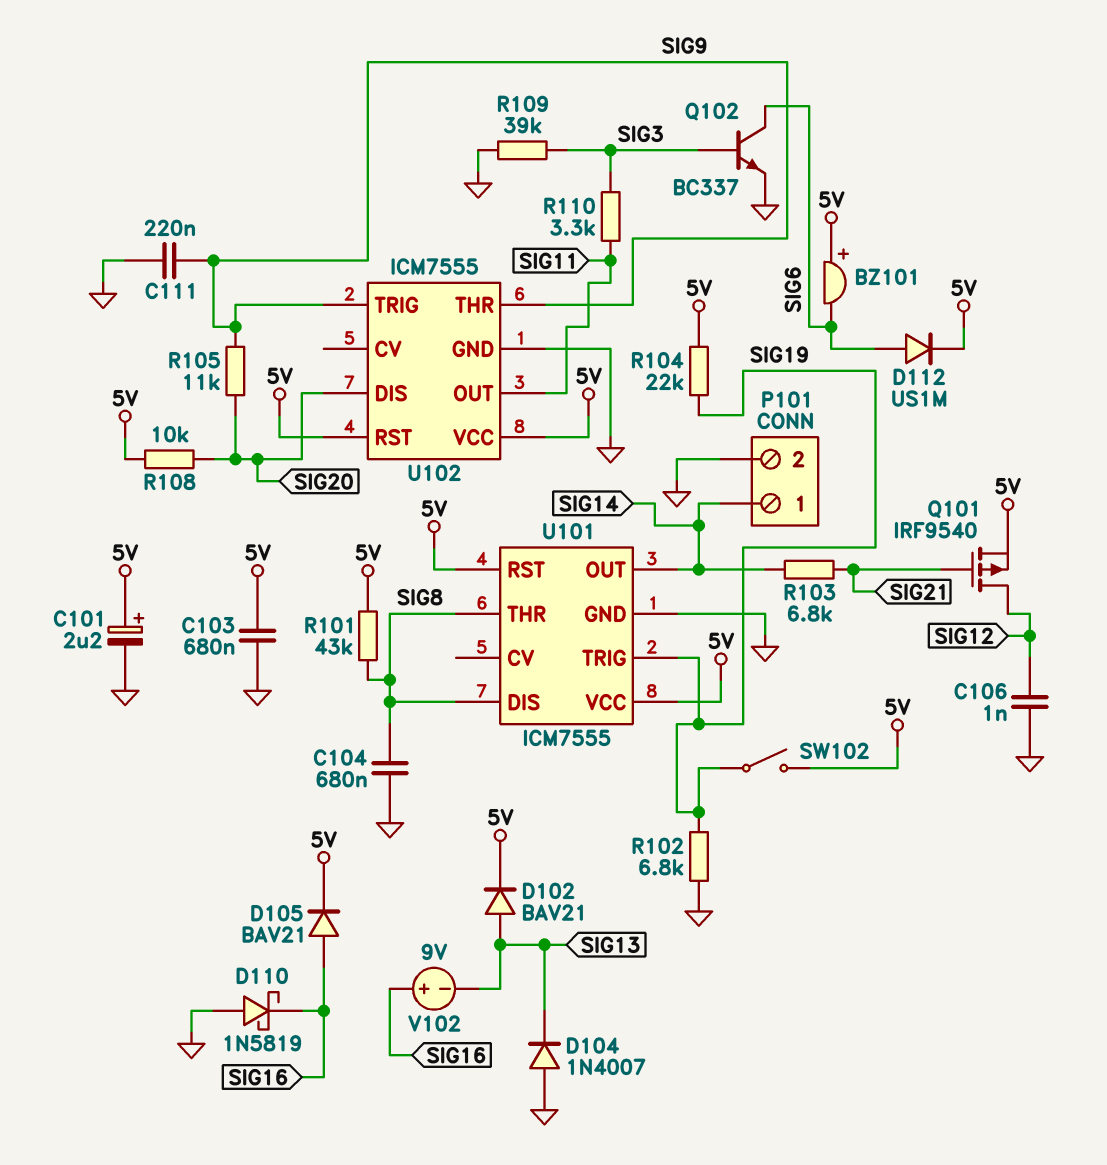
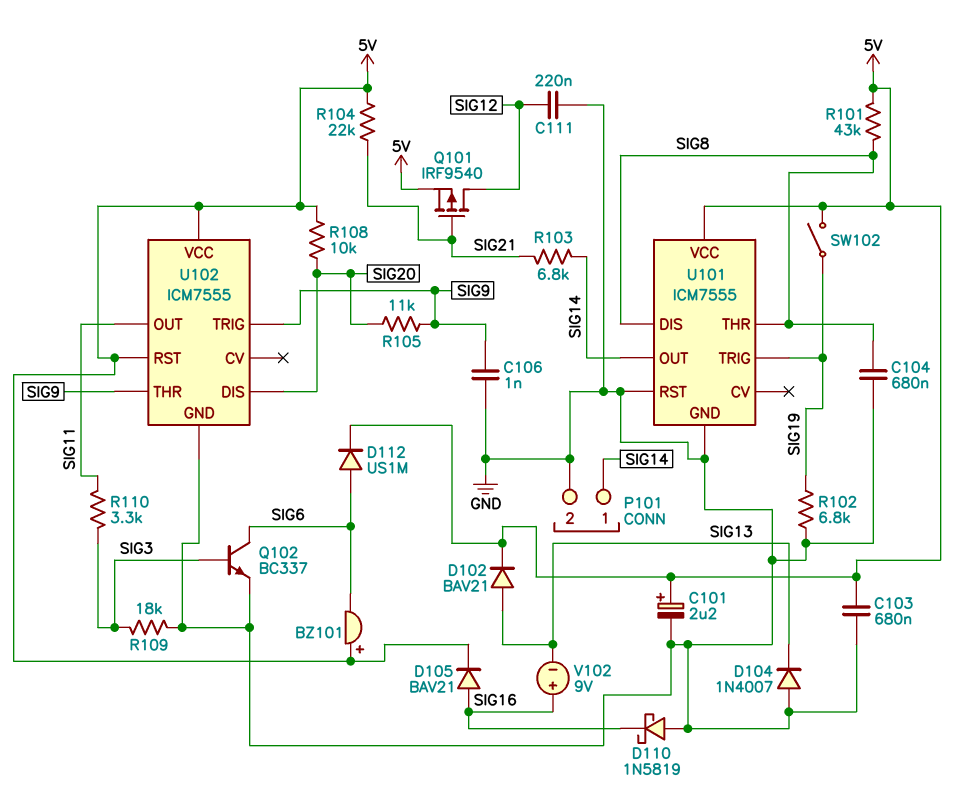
C106: 1nF (GND, SIG12) -> 1nF (GND, SIG9)
C111: 220nF (GND, SIG9) -> 220nF (GND, SIG12)
R104: 22k (5V, SIG19) -> 22k (5V, SIG21)
R109: 39k (GND, SIG3) -> 18k (GND, SIG3)
U101 pin RST: 5V -> GND

